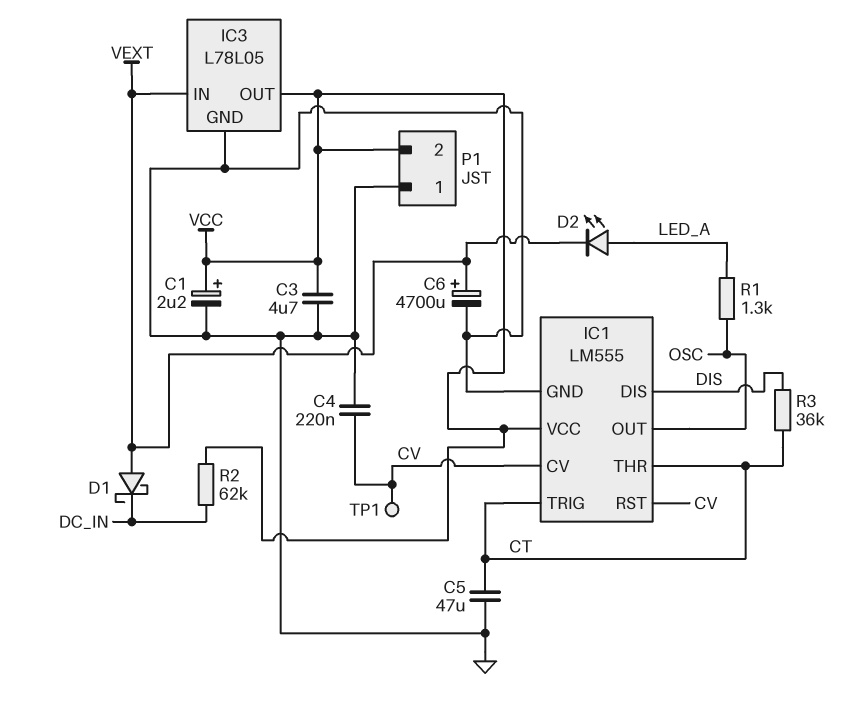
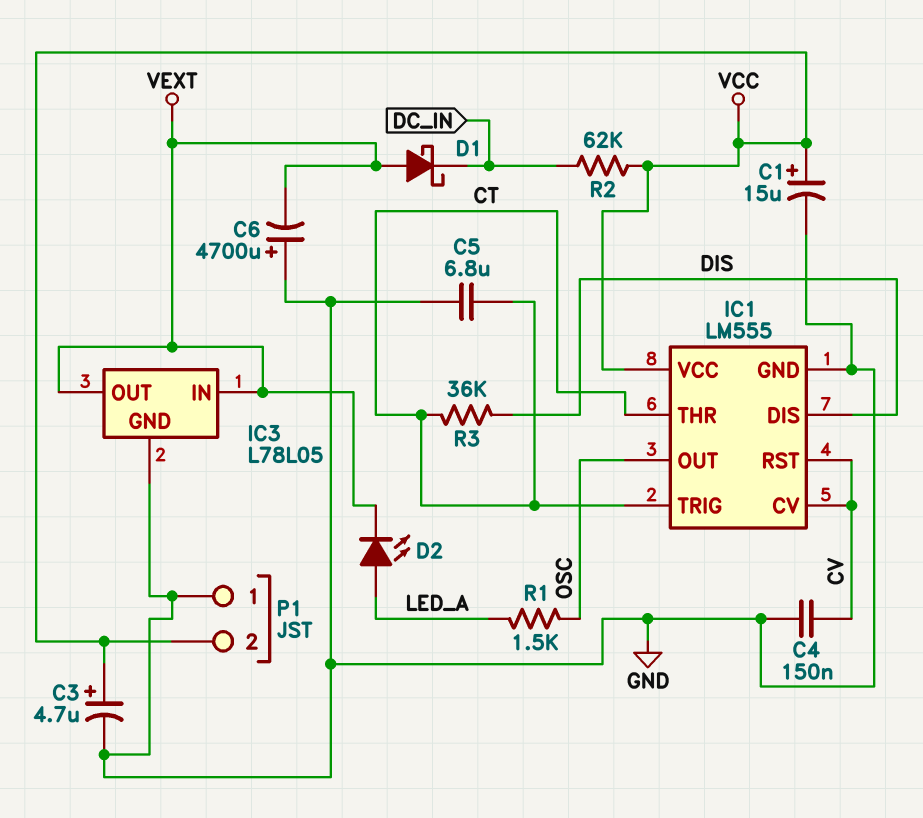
C1: 2.2uF (plus VCC, minus GND) -> 15uF (plus VCC, minus GND)
C3: 4.7uF (GND, VCC) -> 4.7uF (plus VCC, minus GND)
C4: 220nF (CV, GND) -> 150nF (CV, GND)
C5: 47uF (CT, GND) -> 6.8uF (CT, GND)
C6: 4700uF (plus VEXT, minus GND) -> 4700uF (plus GND, minus VEXT)
IC3 pin OUT: VCC -> VEXT
R1: 1.3k (LED_A, OSC) -> 1.5k (LED_A, OSC)
TP1: test point (CV) -> none

